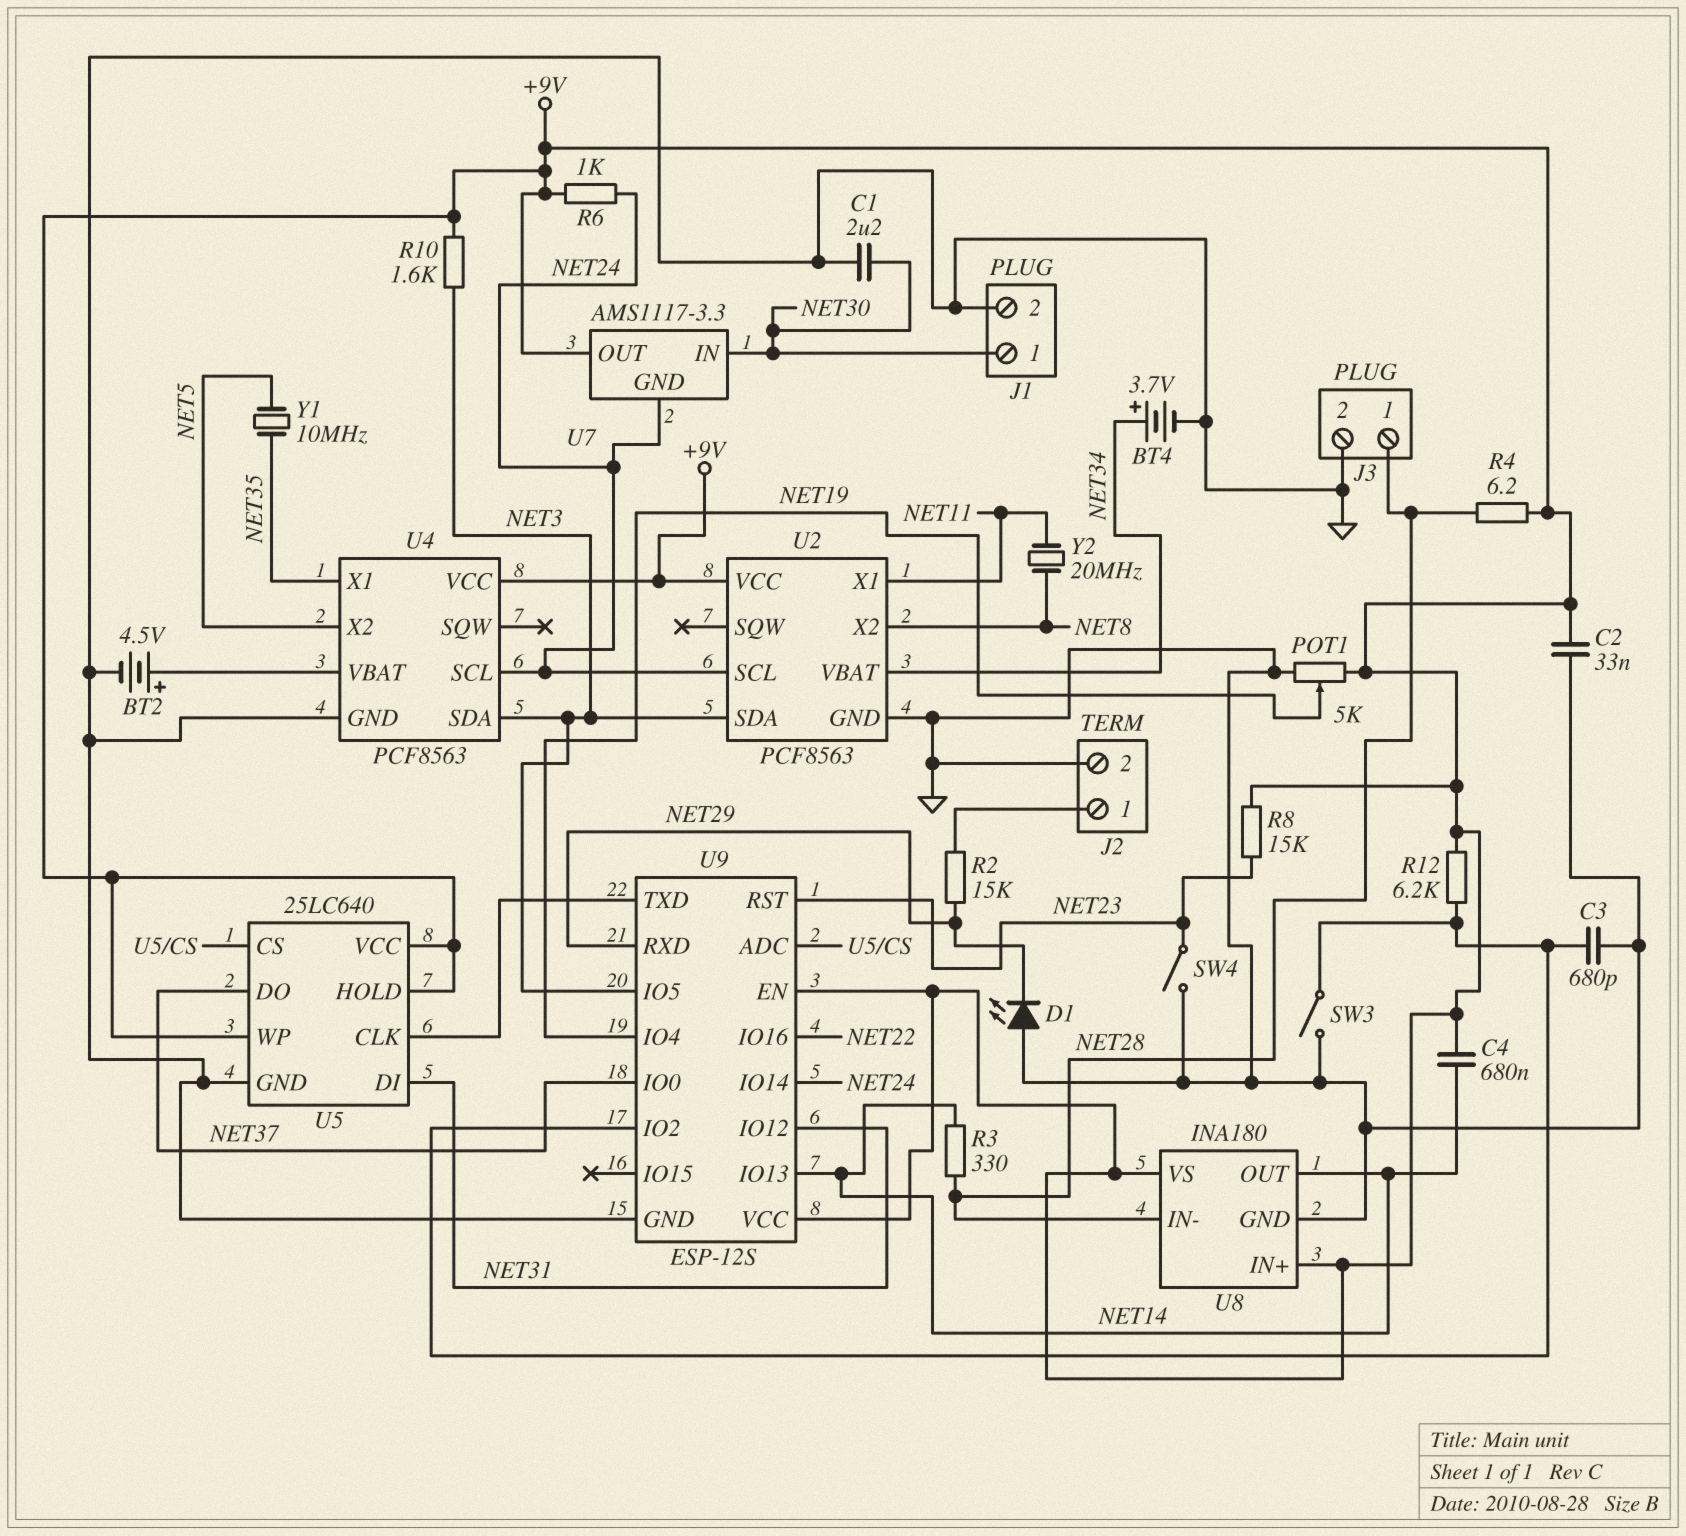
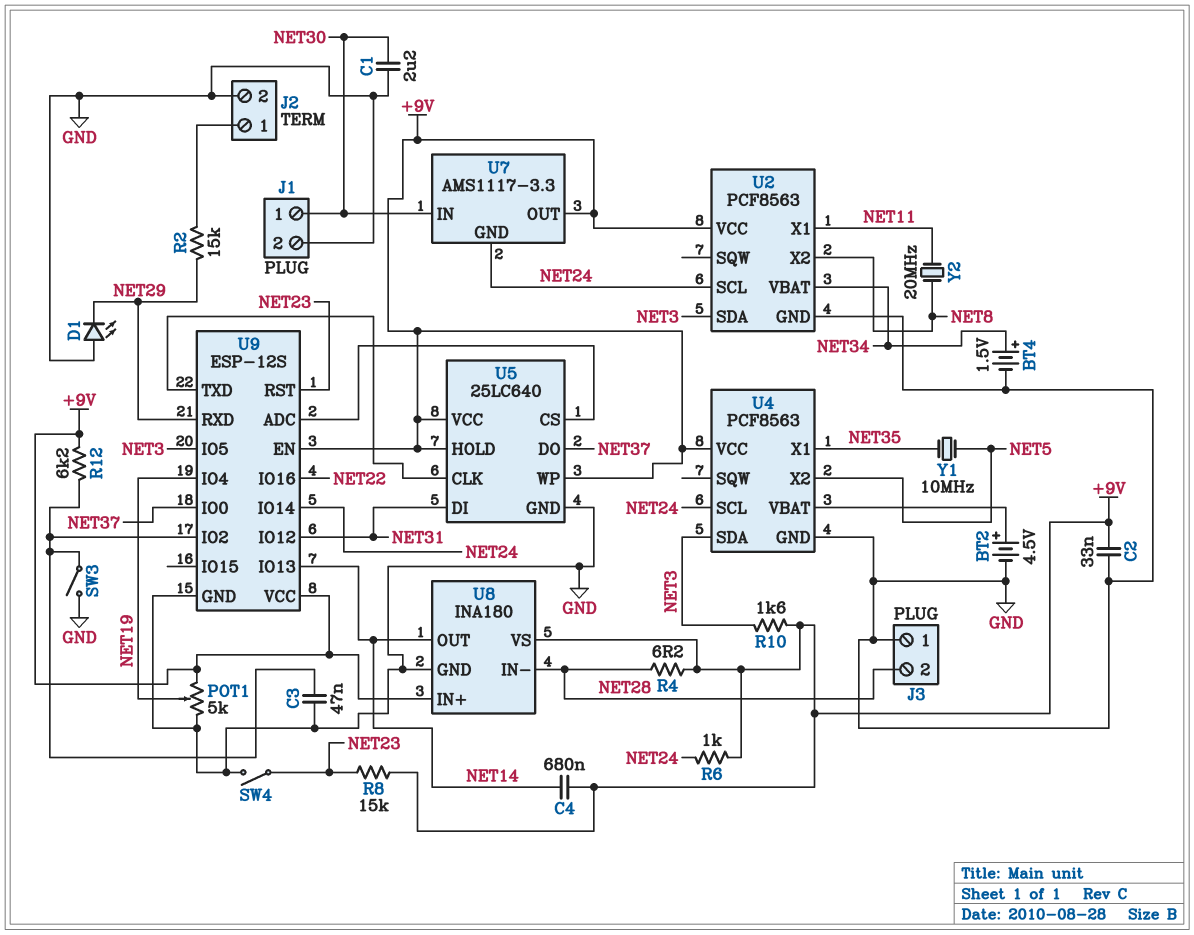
BT4: 3.7V (plus NET34, minus GND) -> 1.5V (plus NET34, minus GND)
C3: 680pF (GND, U9/IO2) -> 47nF (GND, U9/IO2)
J3 pin 1: NET28 -> GND
J3 pin 2: GND -> NET28
R3: 330 (NET14, NET28) -> none

